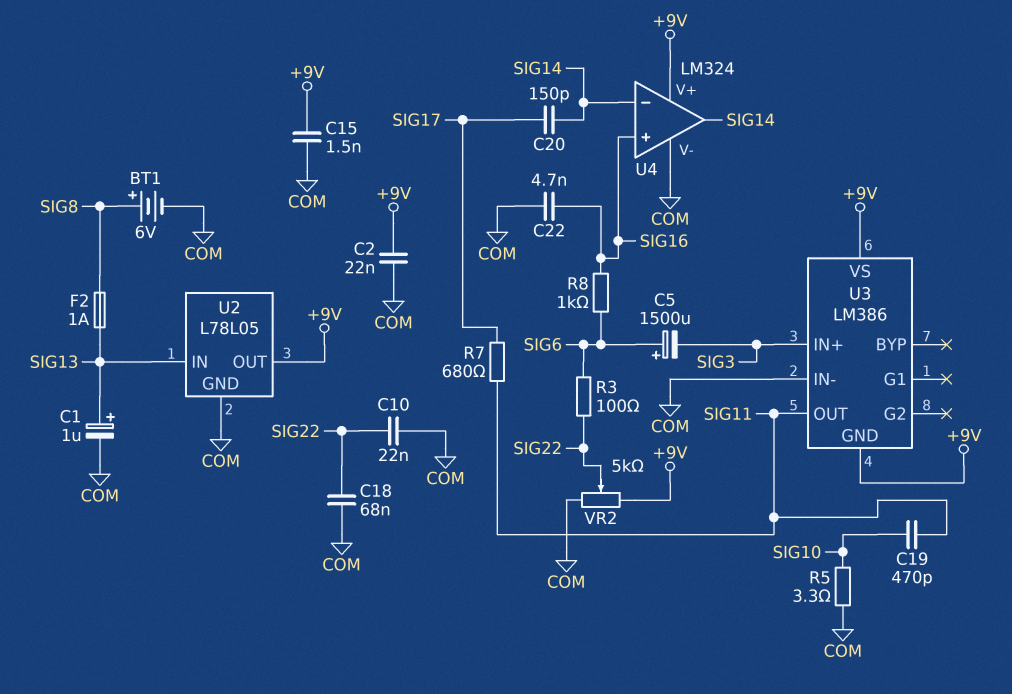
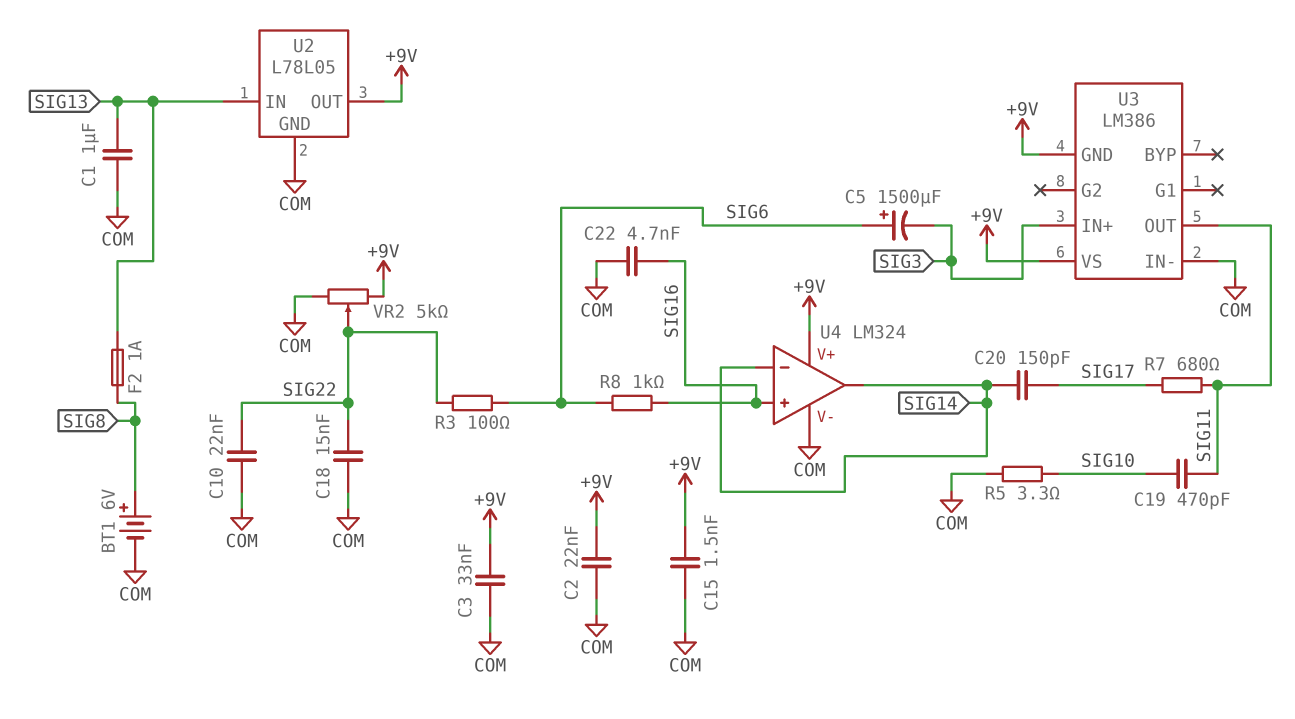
C1: 1uF (plus SIG13, minus COM) -> 1uF (COM, SIG13)
C3: none -> 33nF (+9V, COM)
C18: 68nF (COM, SIG22) -> 15nF (COM, SIG22)

